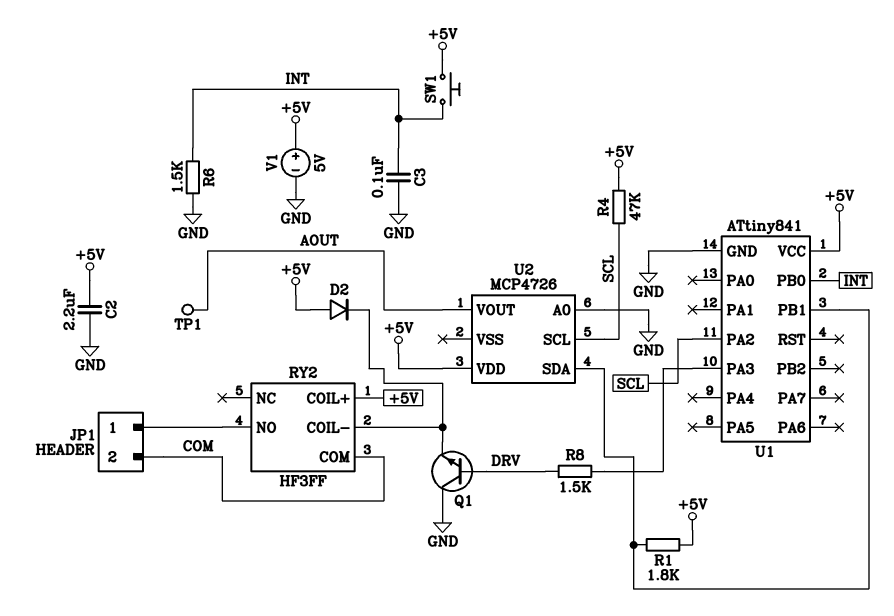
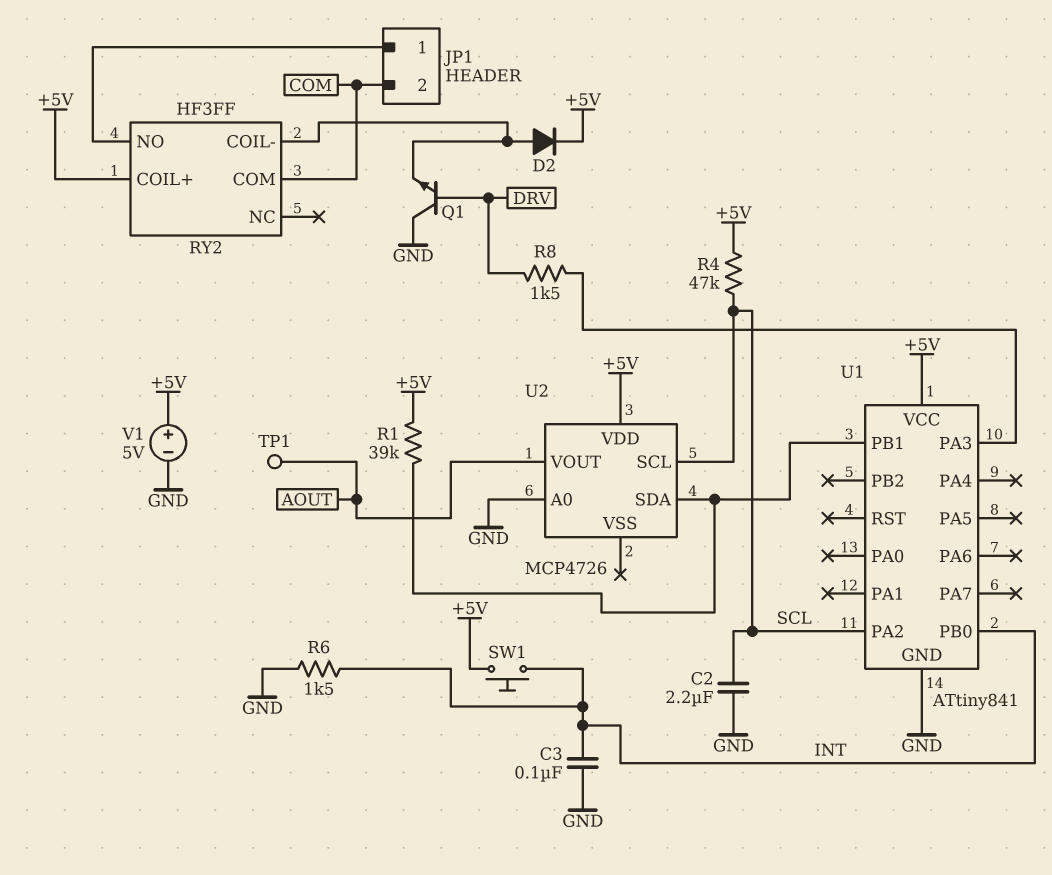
C2: 2.2uF (+5V, GND) -> 2.2uF (GND, SCL)
D2: diode (A +5V, K RY2/COIL-) -> diode (A RY2/COIL-, K +5V)
R1: 1.8k (+5V, U1/PB1) -> 39k (+5V, U1/PB1)

